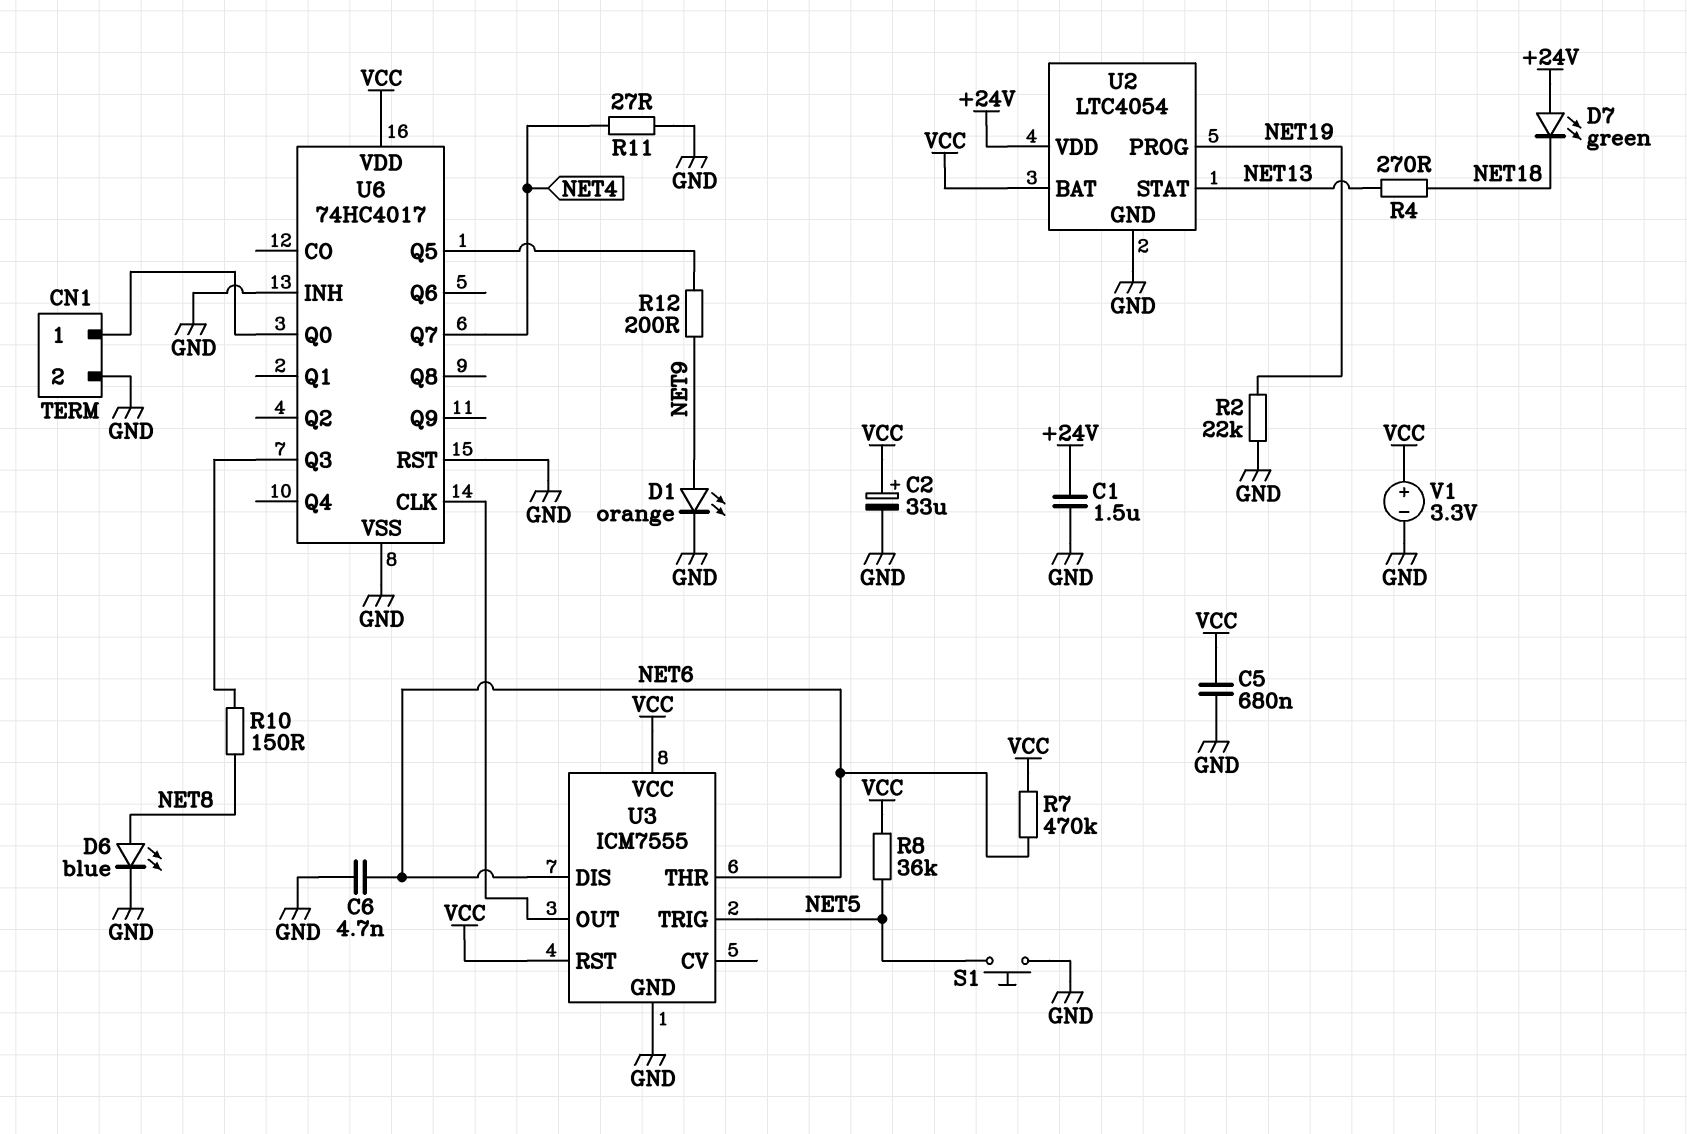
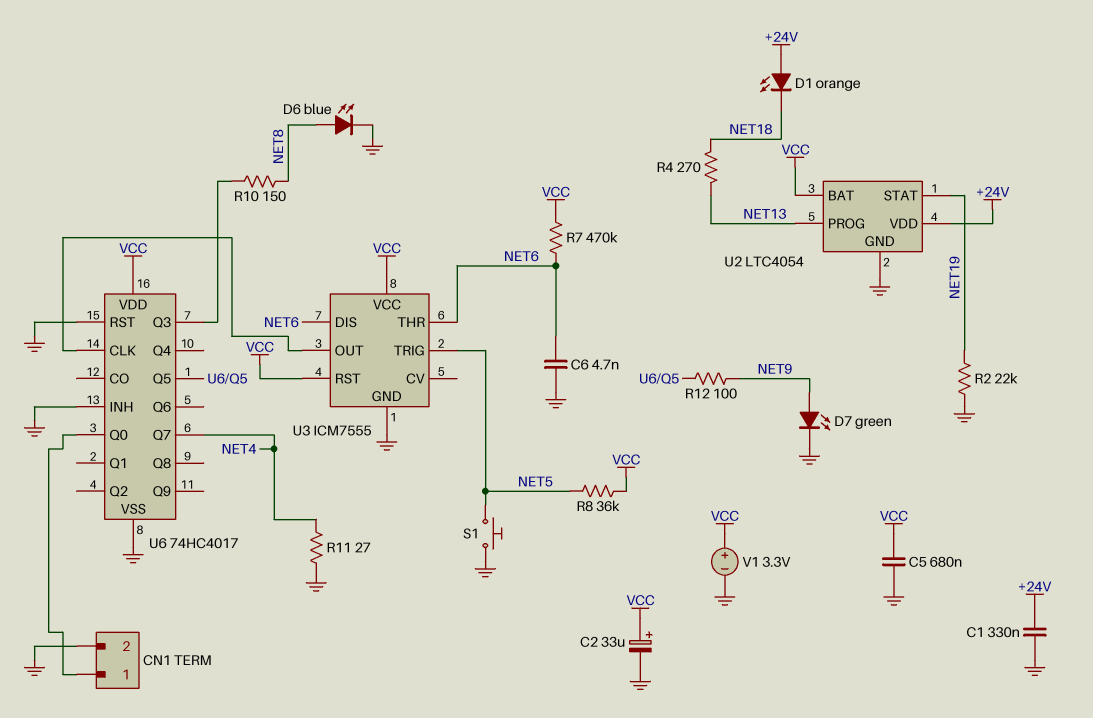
C1: 1.5uF (+24V, GND) -> 330nF (+24V, GND)
D1: LED orange (A NET9, K GND) -> LED orange (A +24V, K NET18)
D7: LED green (A +24V, K NET18) -> LED green (A NET9, K GND)
R12: 200 (NET9, U6/Q5) -> 100 (NET9, U6/Q5)
U2 pin PROG: NET19 -> NET13
U2 pin STAT: NET13 -> NET19

